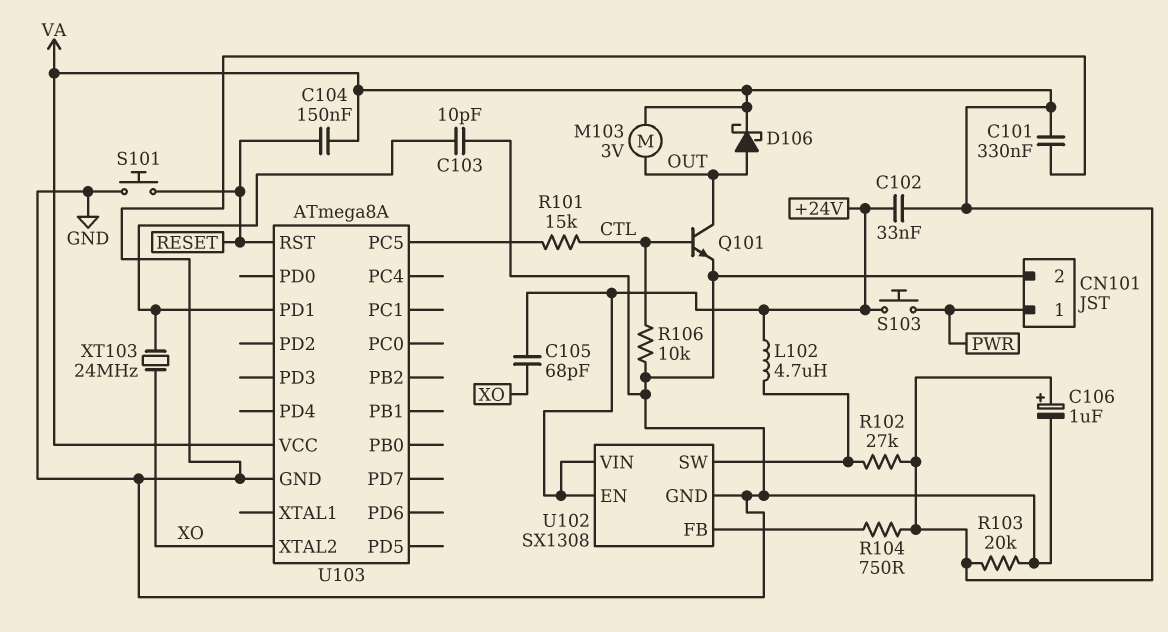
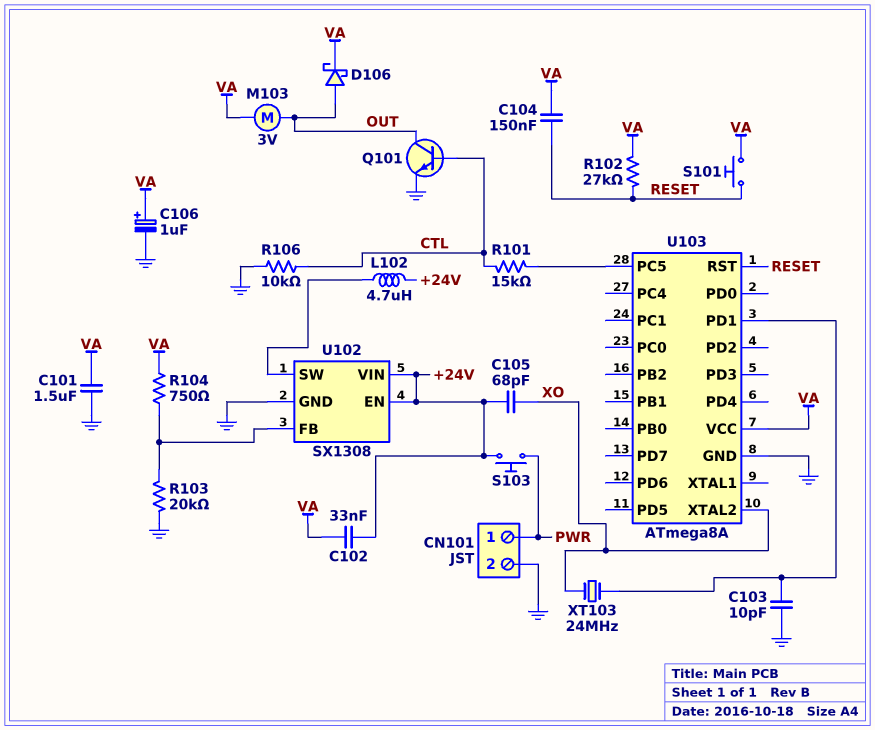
C101: 330nF (GND, VA) -> 1.5uF (GND, VA)
R102: 27k (U102/SW, VA) -> 27k (RESET, VA)
R103: 20k (GND, VA) -> 20k (GND, U102/FB)
S101: button (GND, RESET) -> button (RESET, VA)

